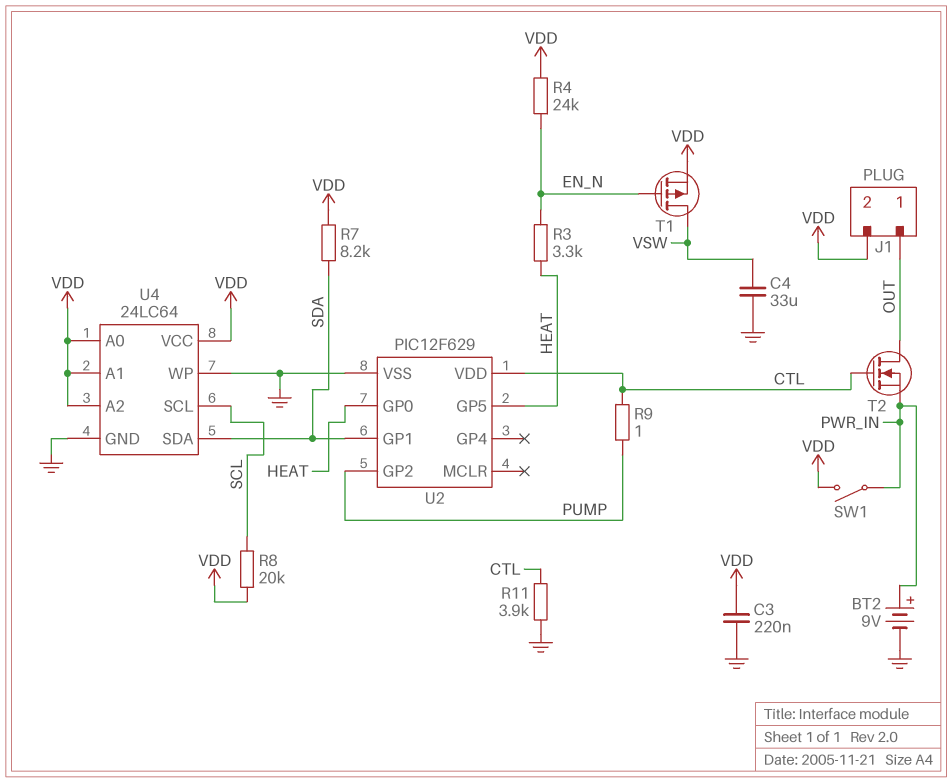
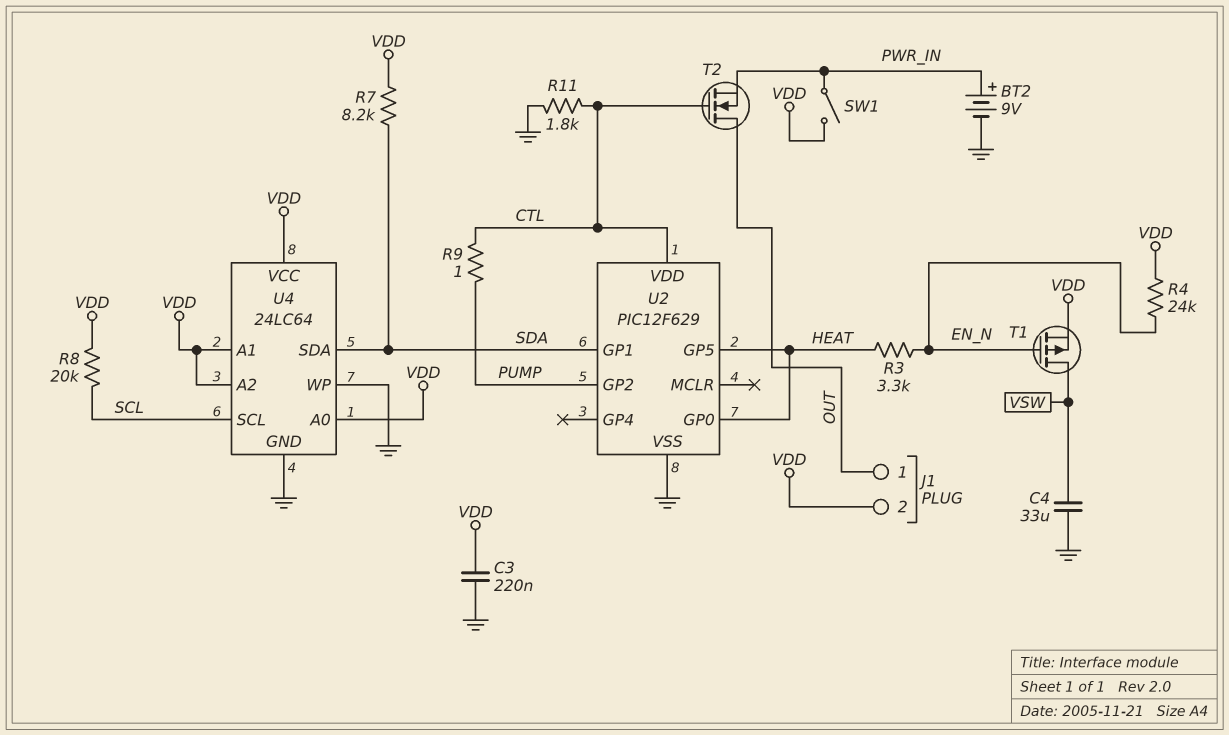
R11: 3.9k (CTL, GND) -> 1.8k (CTL, GND)

